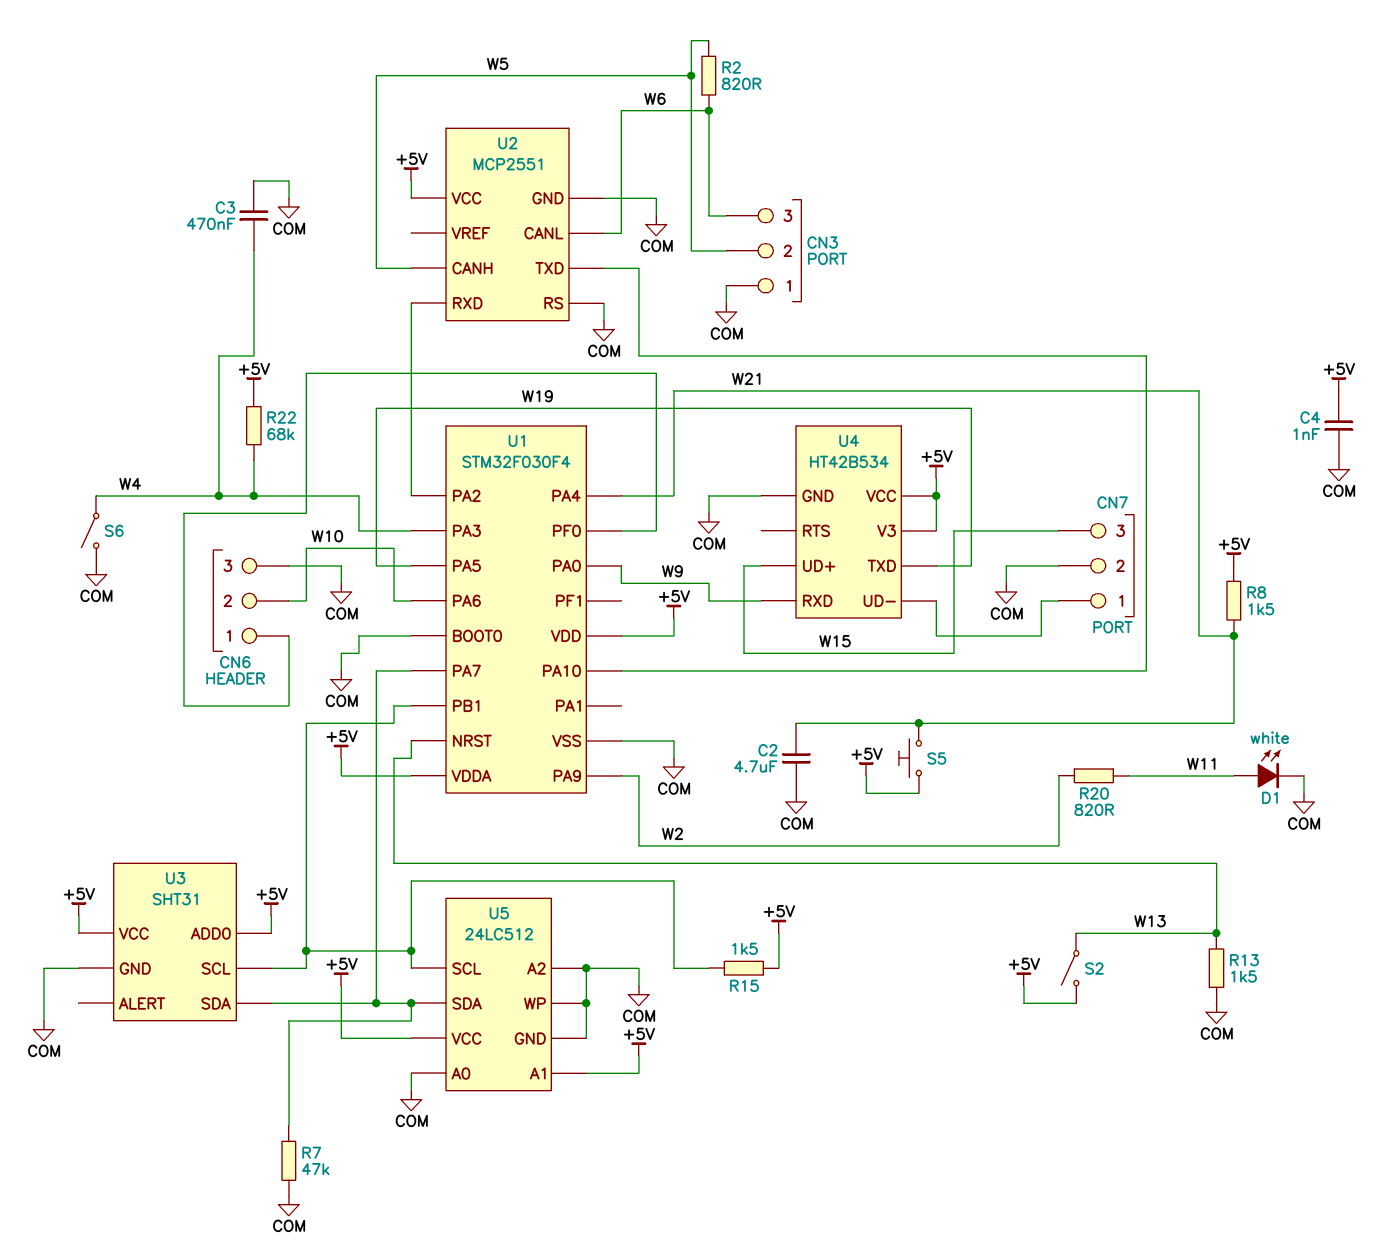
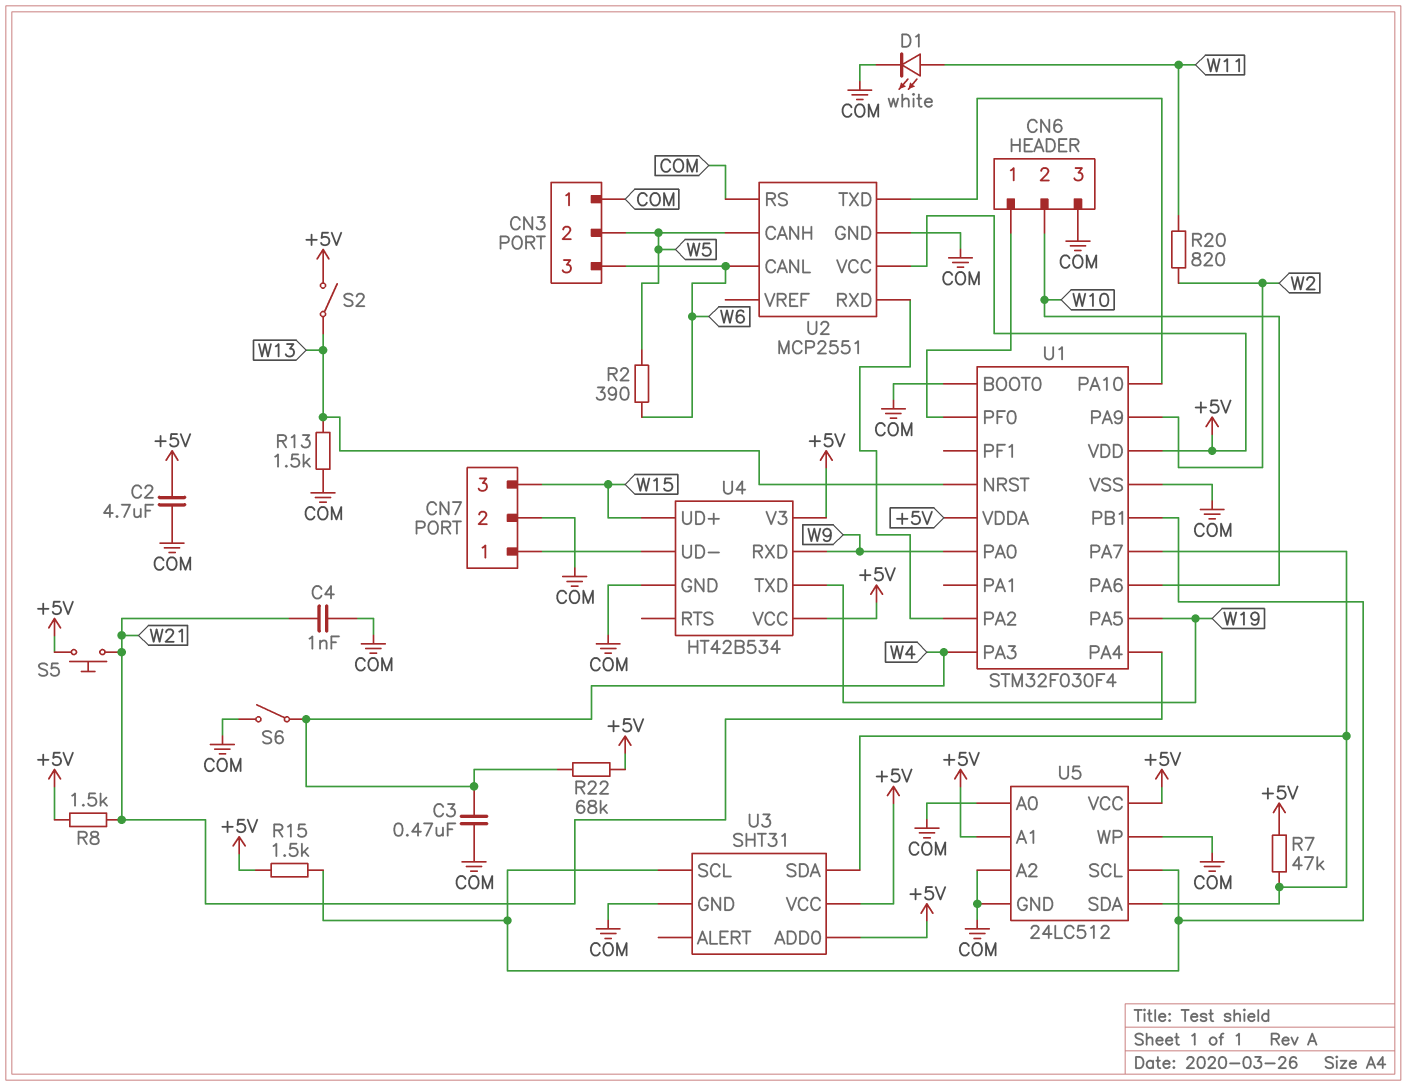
C2: 4.7uF (COM, W21) -> 4.7uF (+5V, COM)
C4: 1nF (+5V, COM) -> 1nF (COM, W21)
R2: 820 (W5, W6) -> 390 (W5, W6)
R7: 47k (COM, U1/PA7) -> 47k (+5V, U1/PA7)

